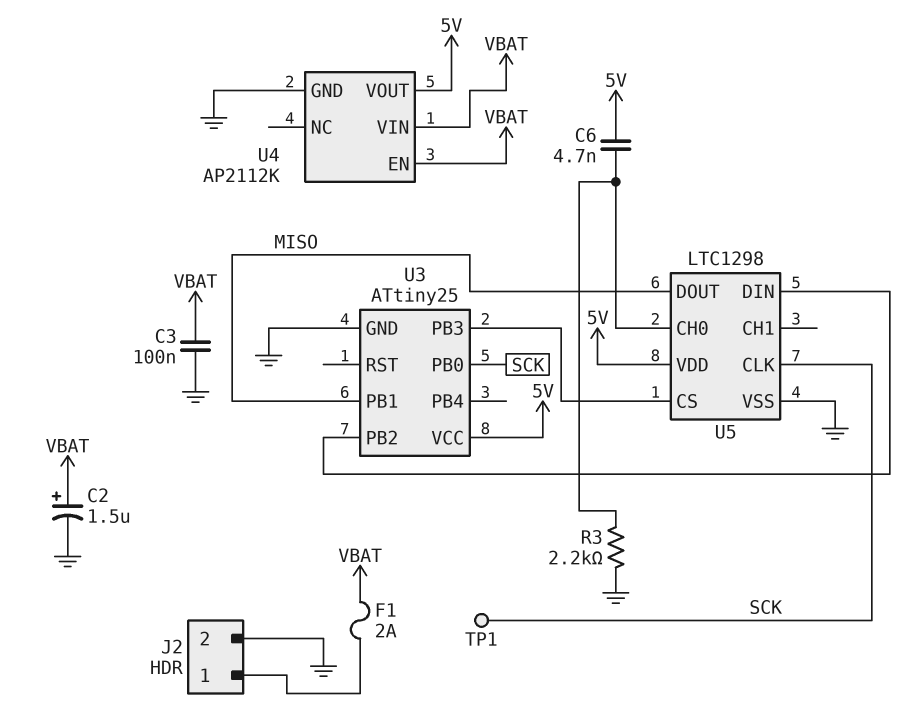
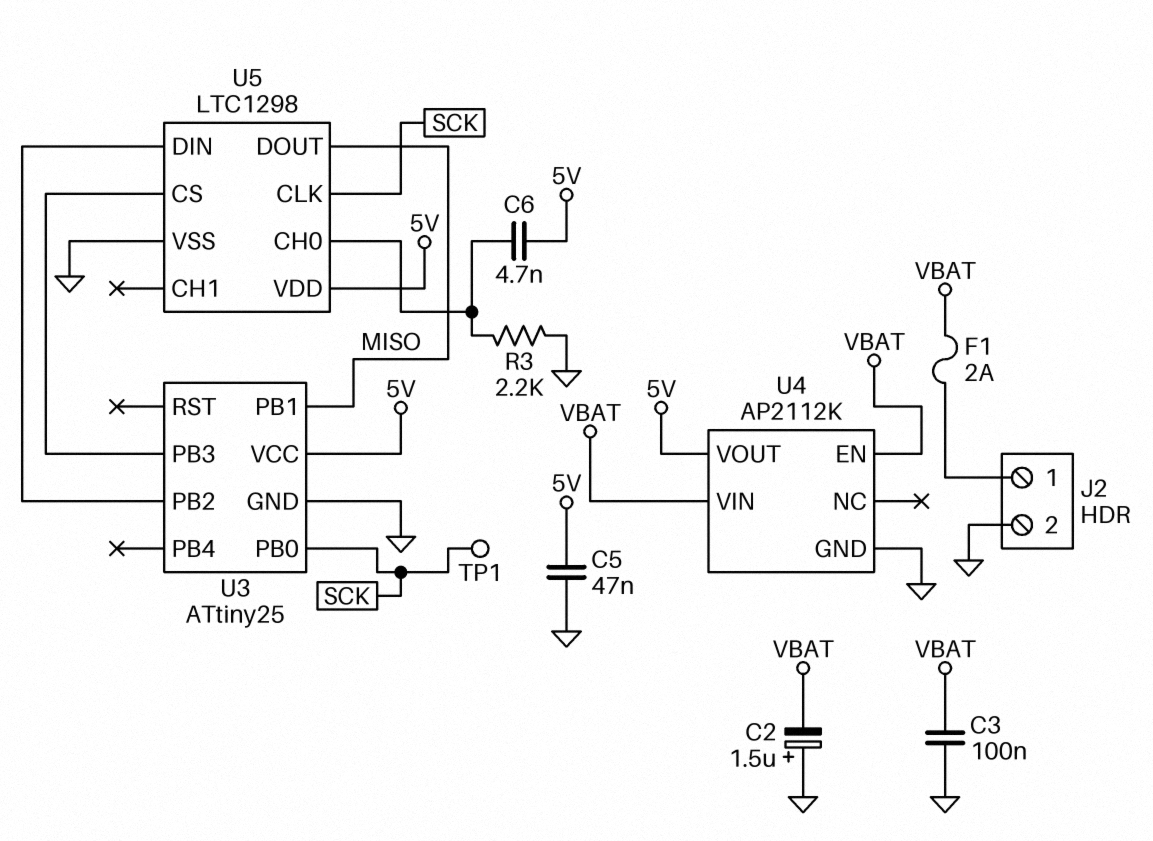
C2: 1.5uF (plus VBAT, minus GND) -> 1.5uF (plus GND, minus VBAT)
C5: none -> 47nF (5V, GND)

